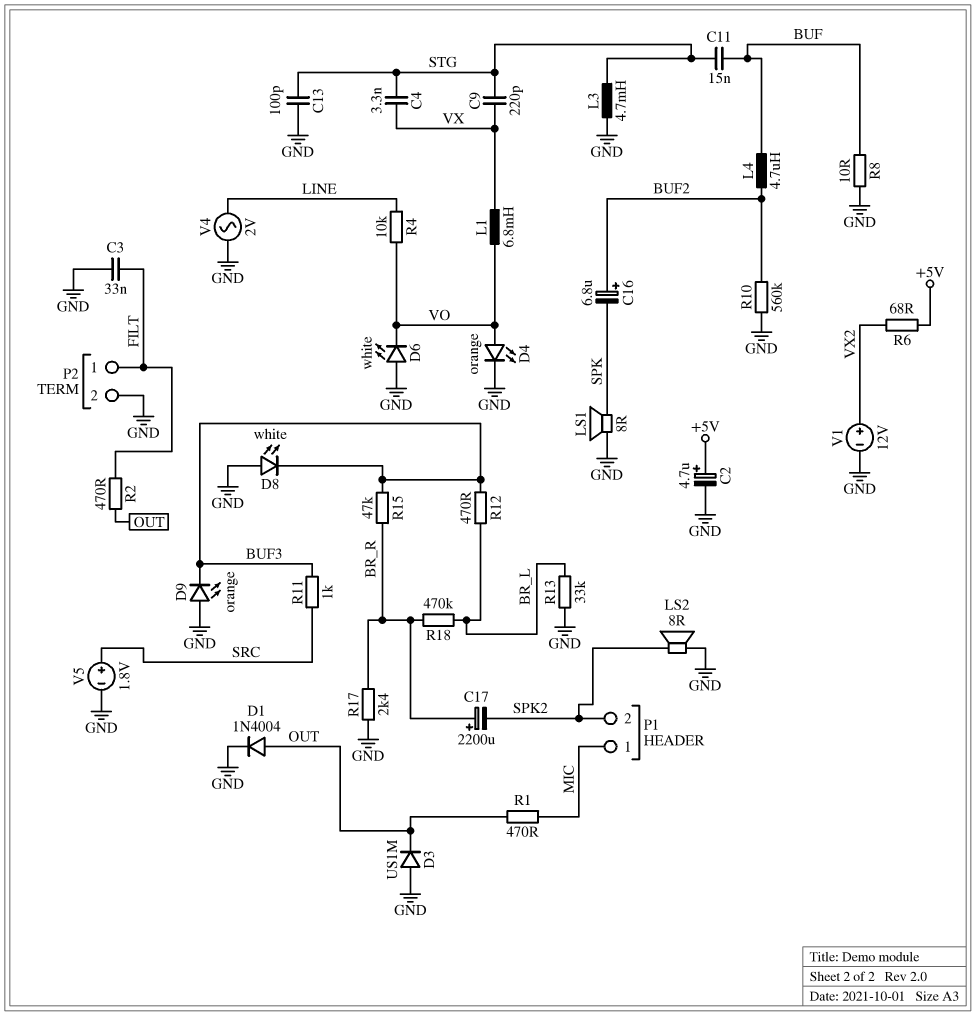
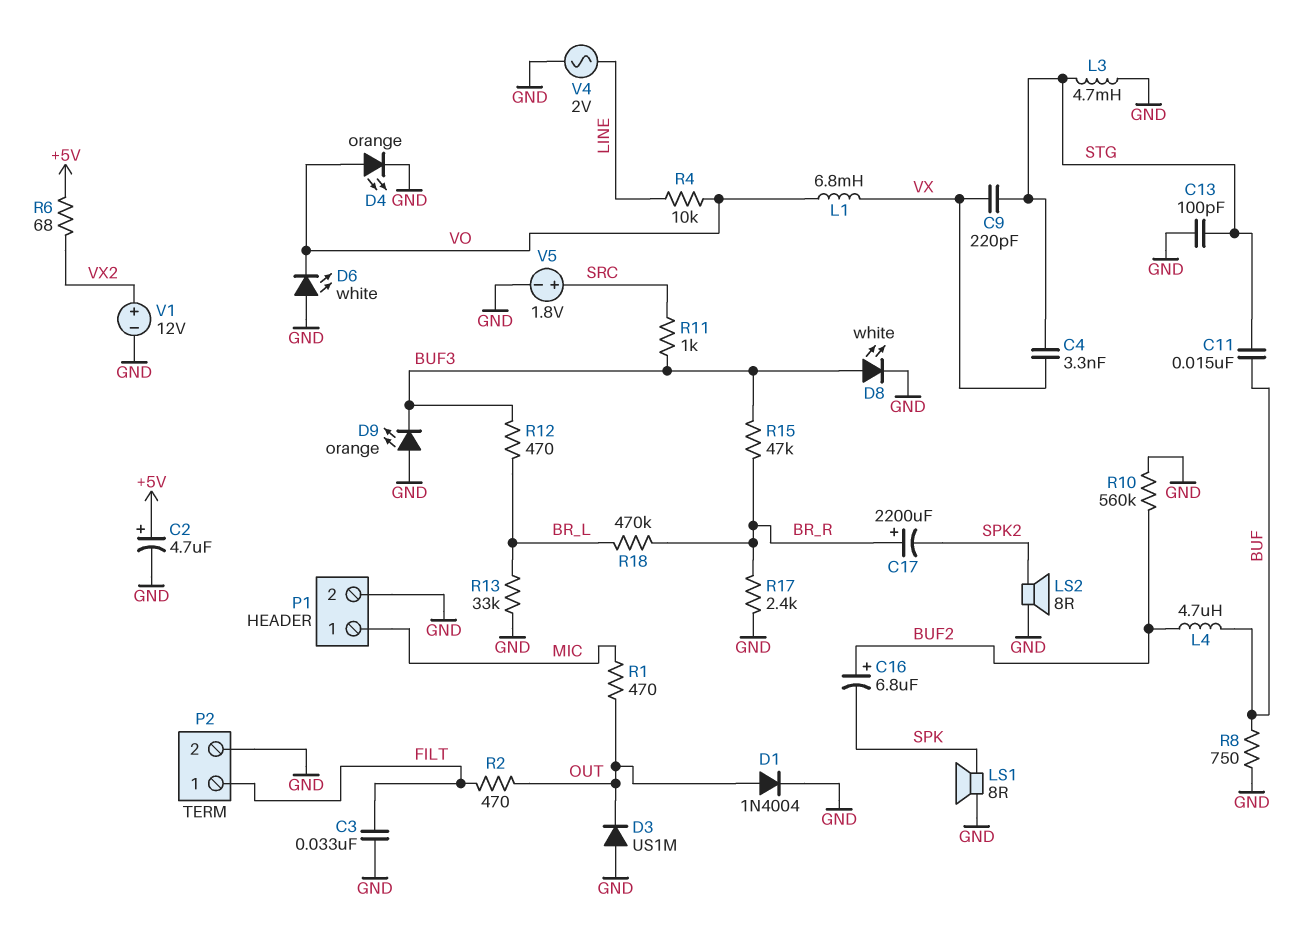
D8: LED white (A GND, K BUF3) -> LED white (A BUF3, K GND)
P1 pin 2: SPK2 -> GND
R8: 10 (BUF, GND) -> 750 (BUF, GND)

